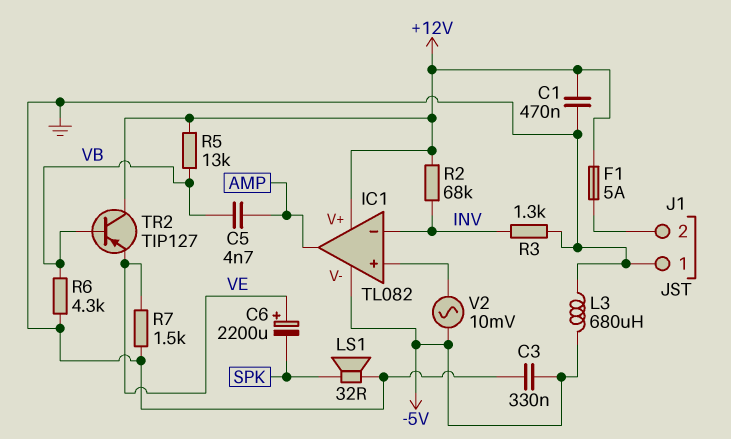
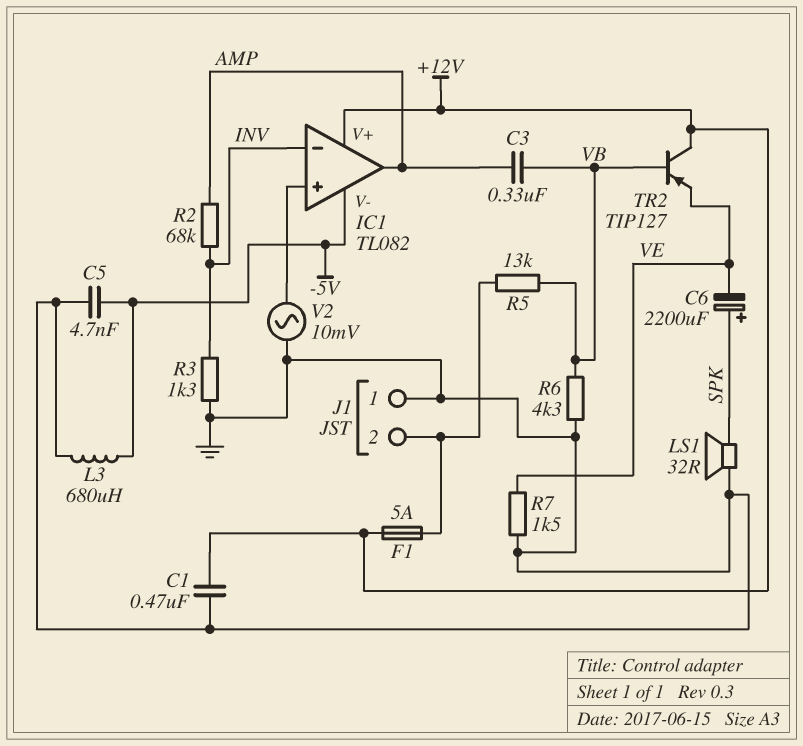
C3: 330nF (-5V, GND) -> 330nF (AMP, VB)
C5: 4.7nF (AMP, VB) -> 4.7nF (-5V, GND)
C6: 2200uF (plus VE, minus SPK) -> 2200uF (plus SPK, minus VE)
R2: 68k (+12V, INV) -> 68k (AMP, INV)
R5: 13k (+12V, VB) -> 13k (J1/2, VB)
V2: AC 10mV (-5V, IC1/in+) -> AC 10mV (GND, IC1/in+)

